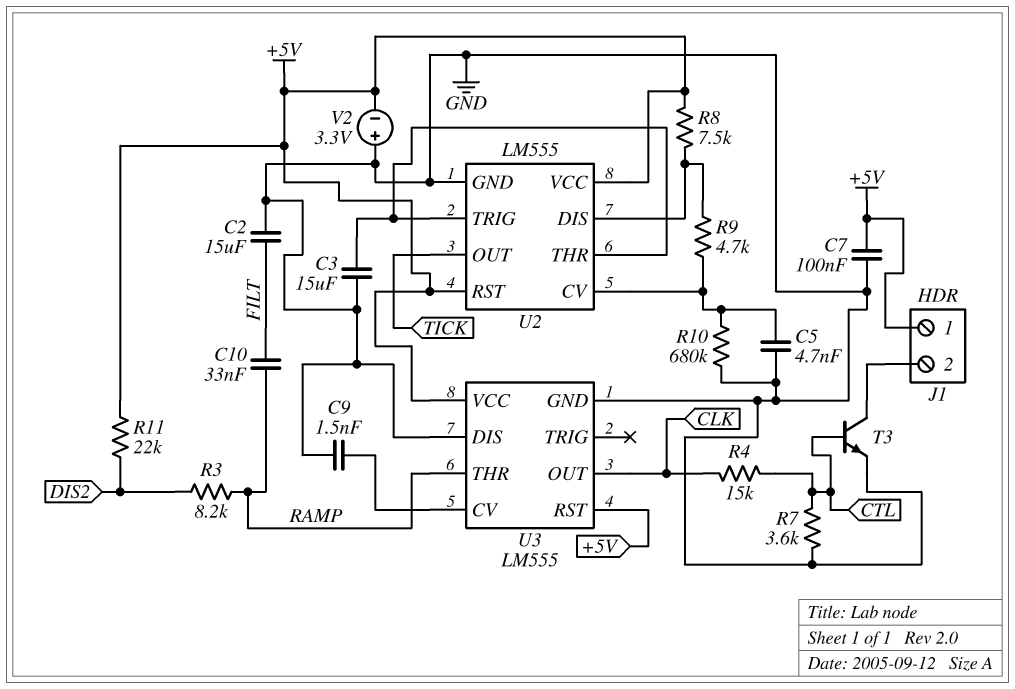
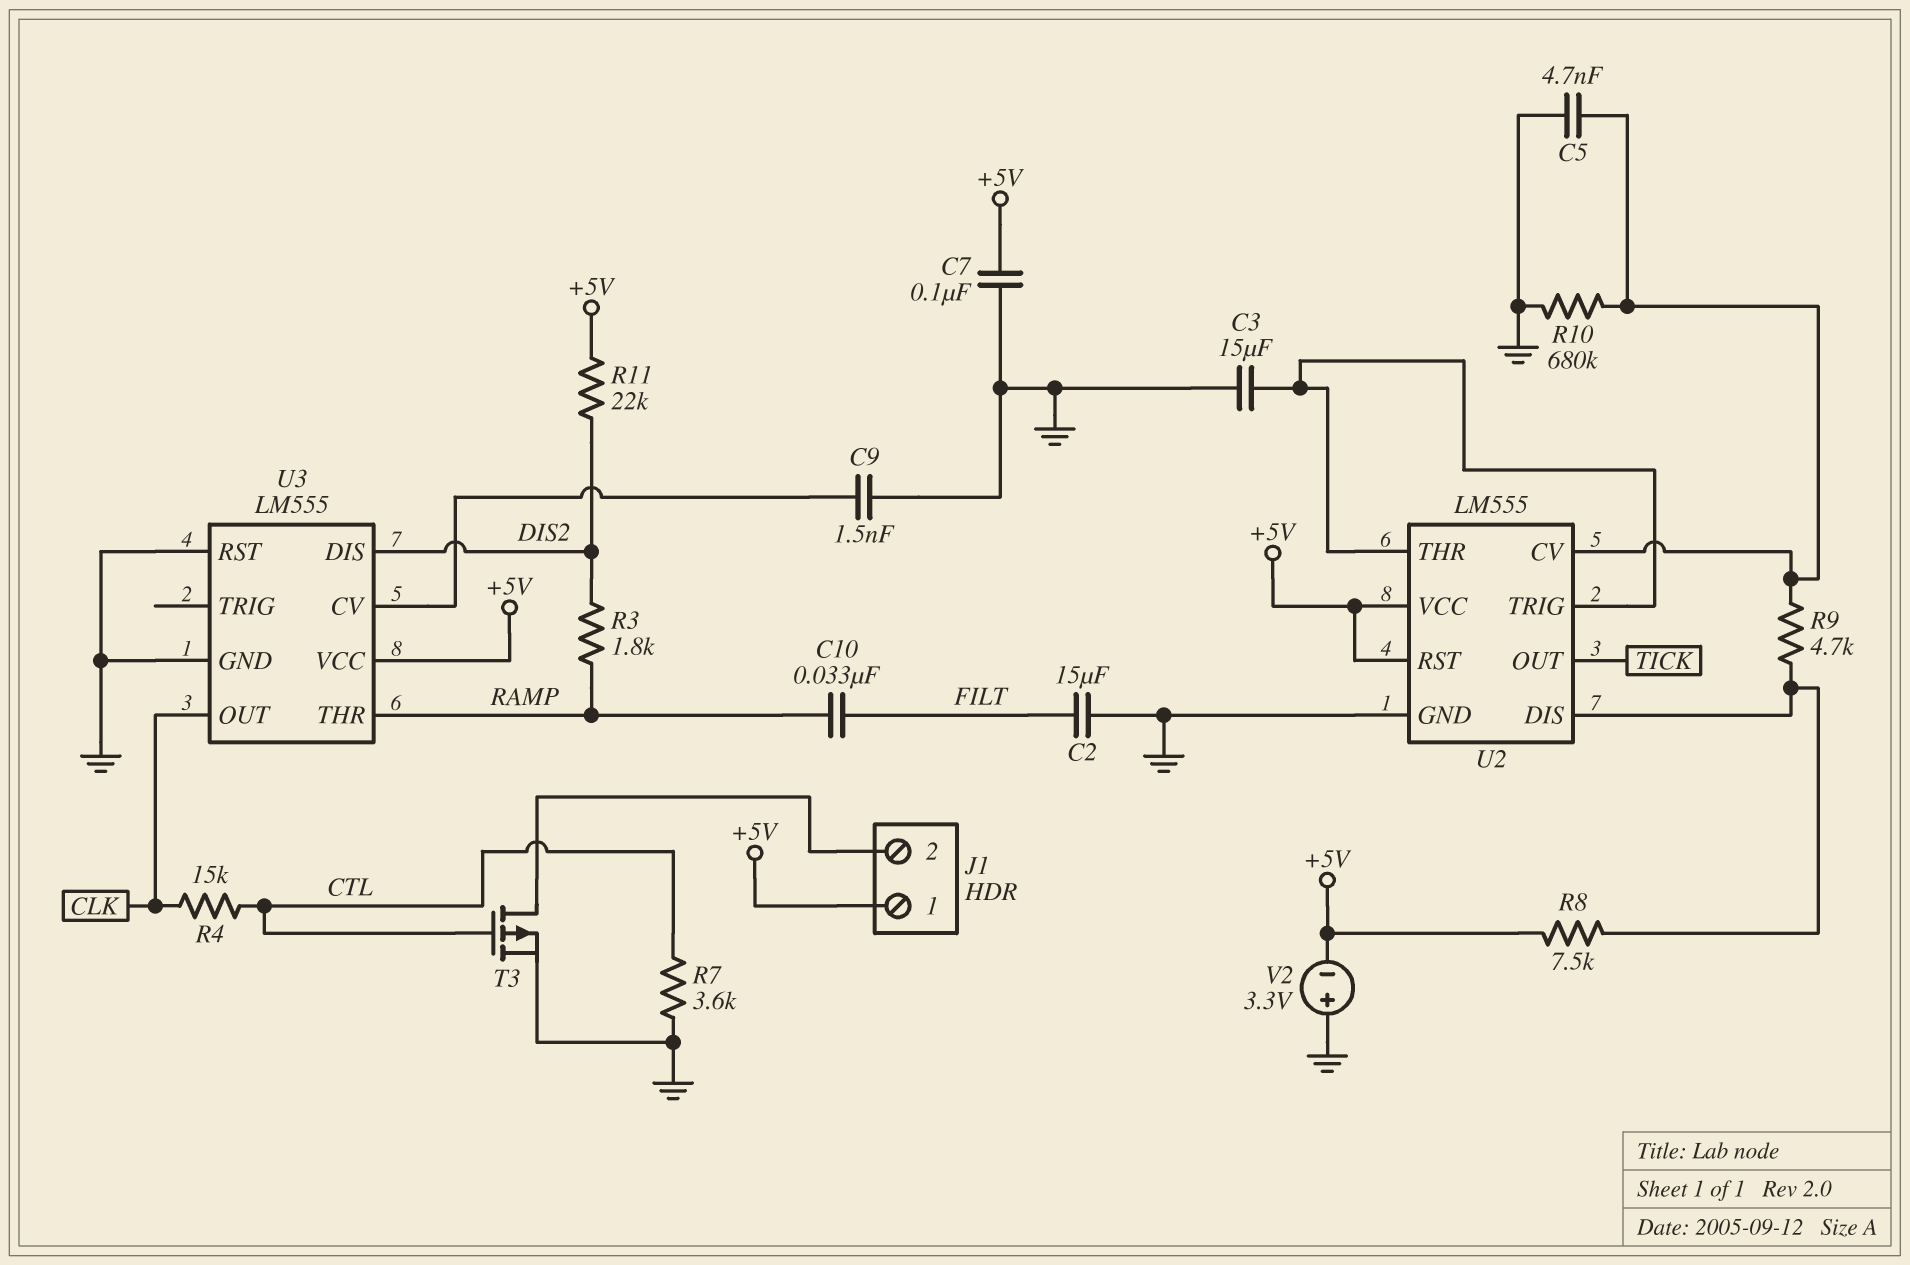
R3: 8.2k (DIS2, RAMP) -> 1.8k (DIS2, RAMP)
T3: NPN (B CTL, C J1/2, E GND) -> PMOS (G CTL, D J1/2, S GND)
U3 pin DIS: GND -> DIS2
U3 pin RST: +5V -> GND

